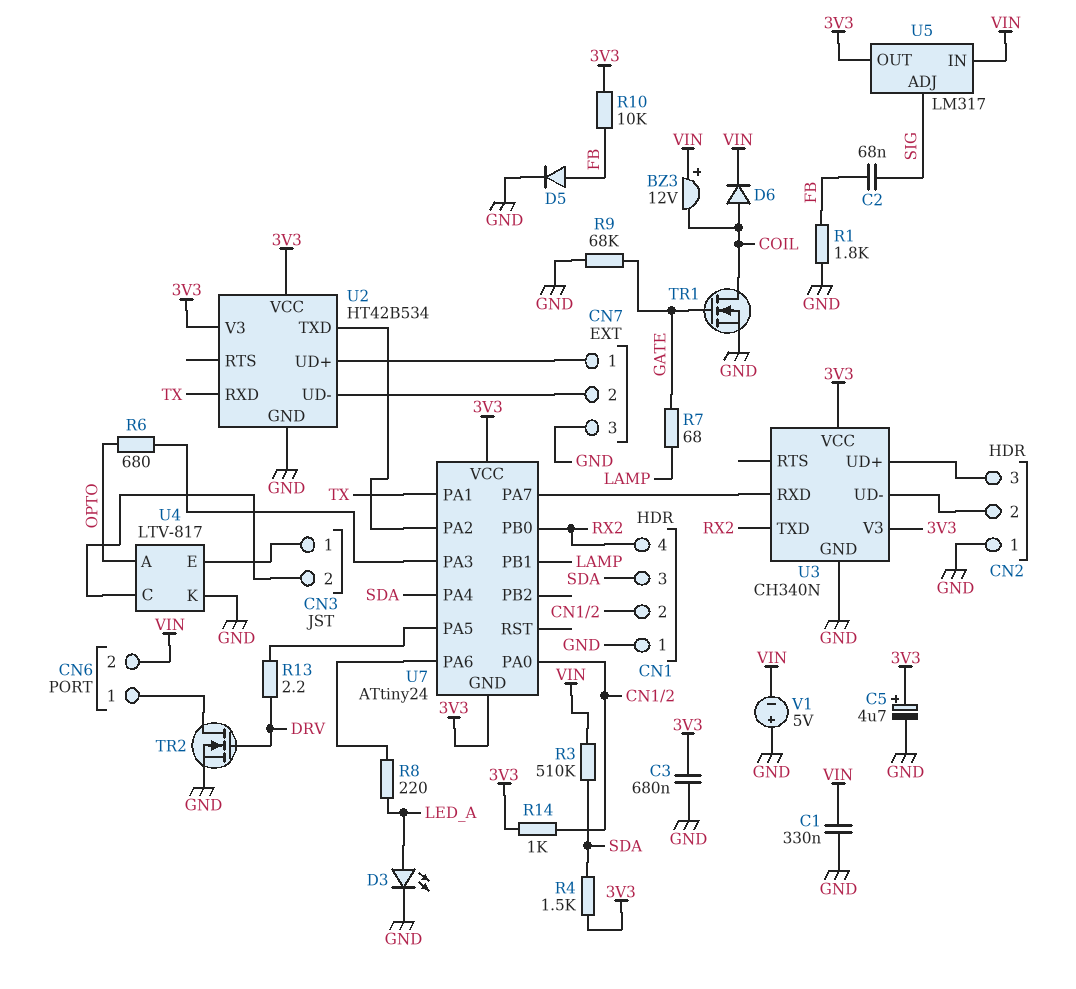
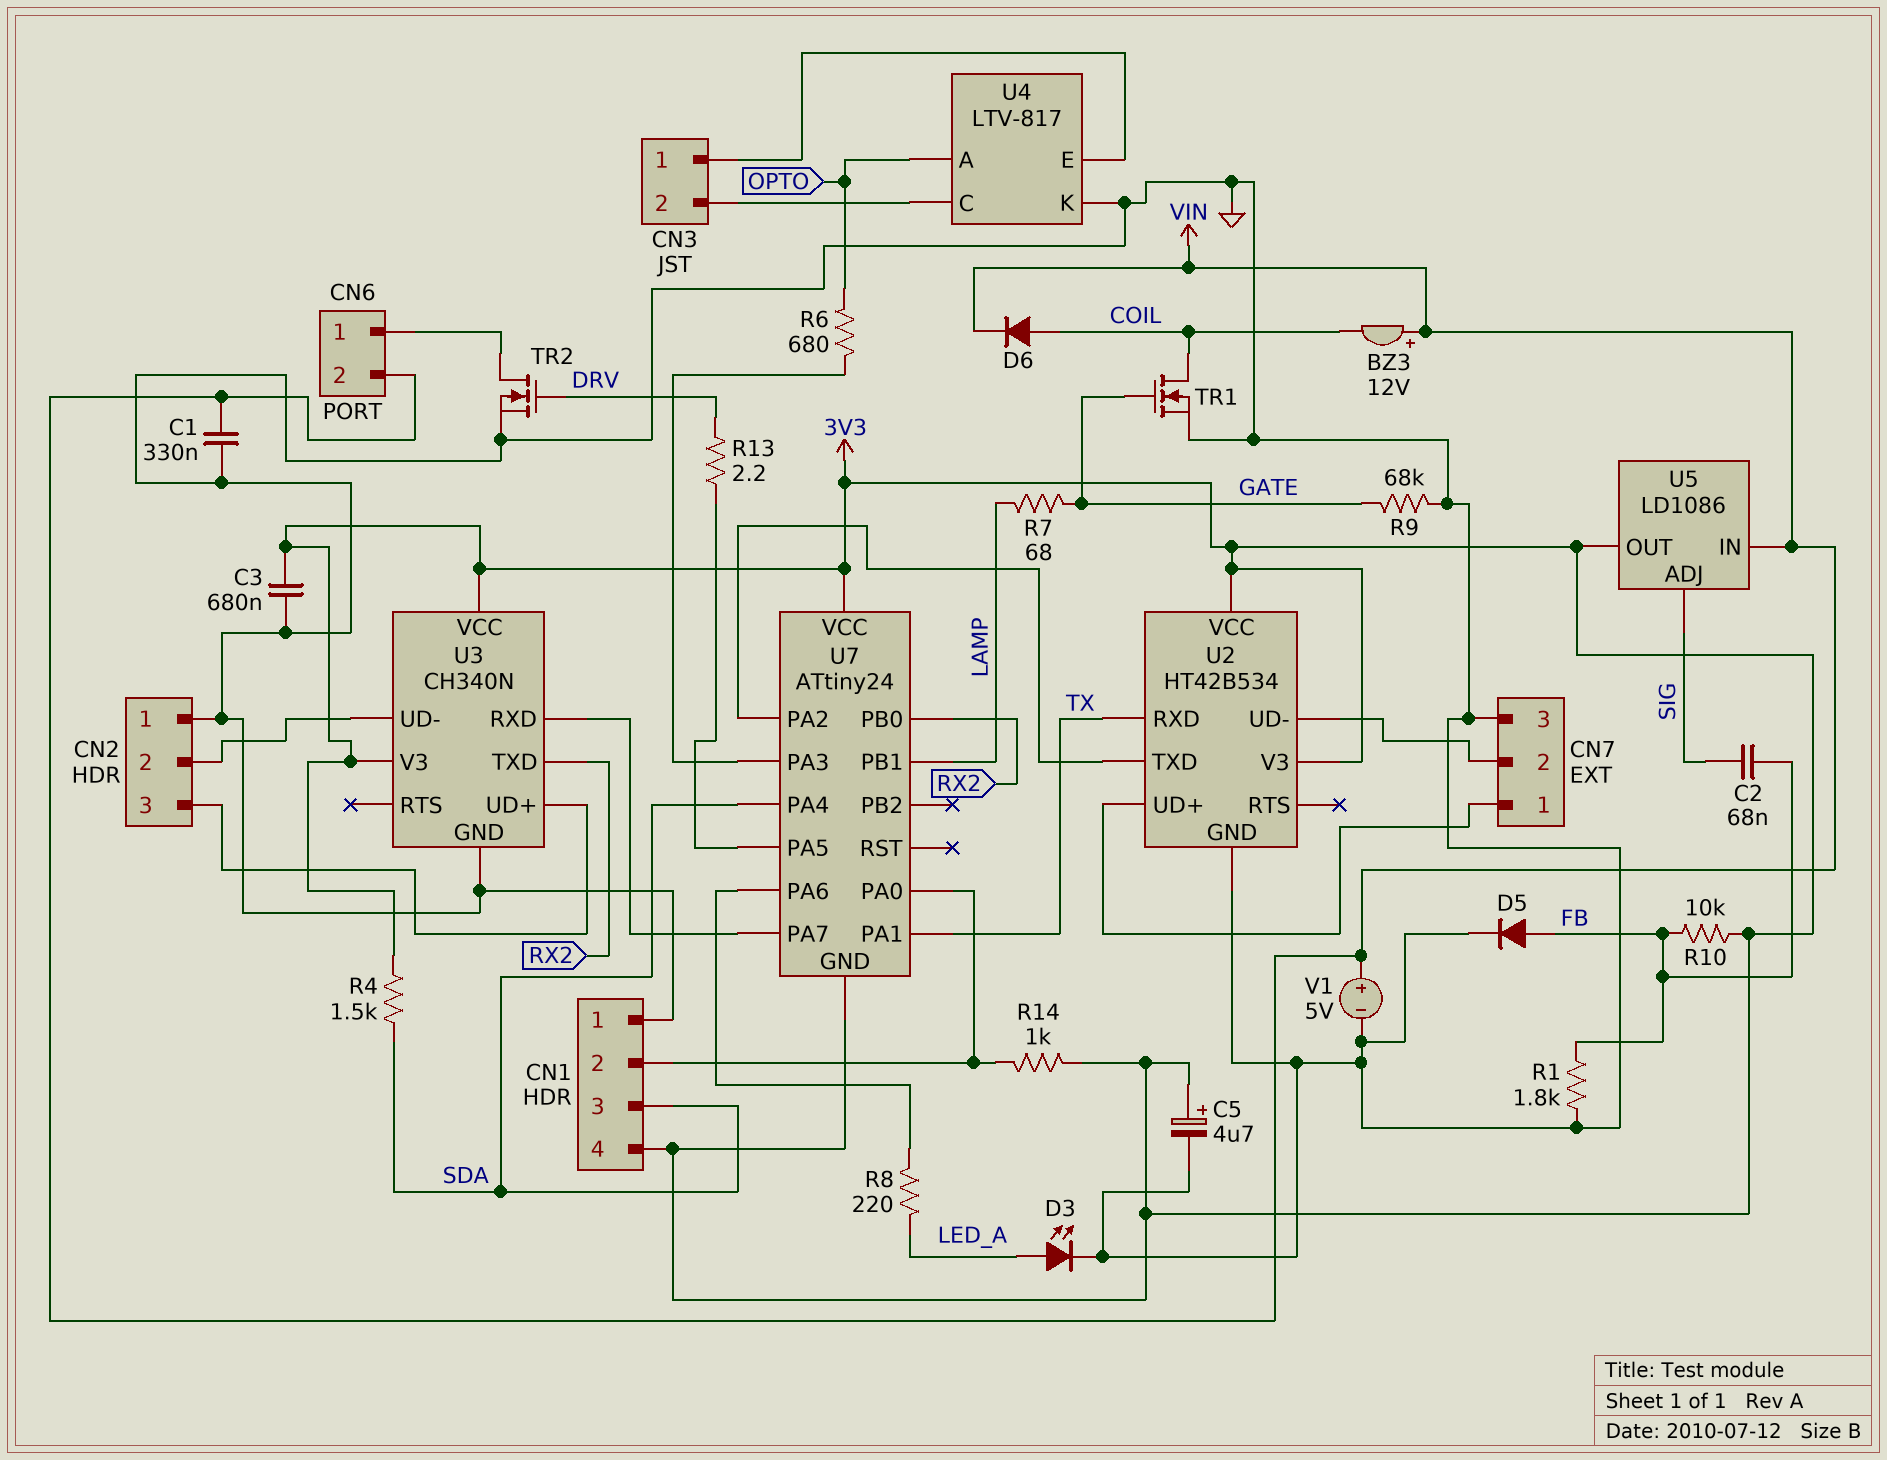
CN1 pin 4: RX2 -> 3V3
R3: 510k (SDA, VIN) -> none
U5: LM317 -> LD1086
V1: 5V (plus GND, minus VIN) -> 5V (plus VIN, minus GND)

